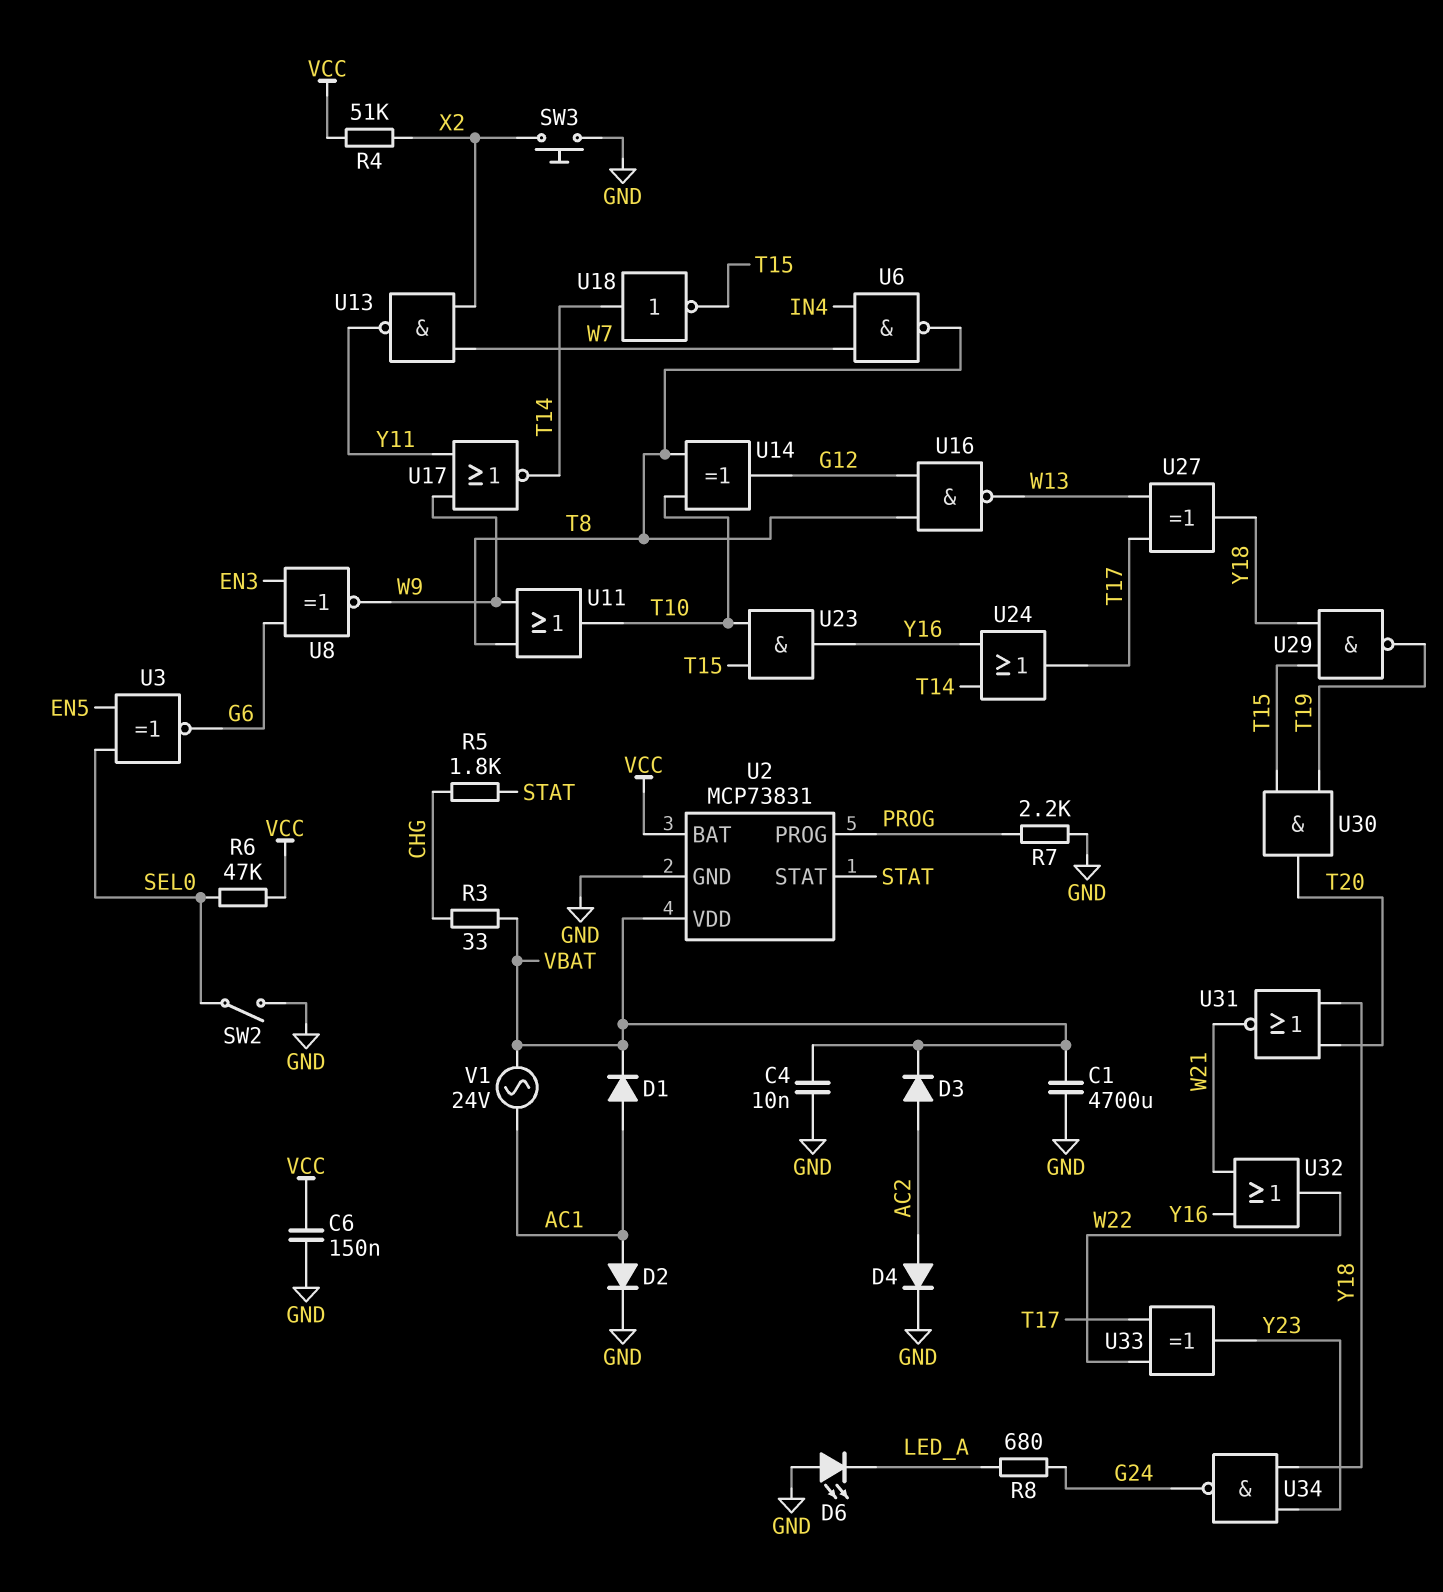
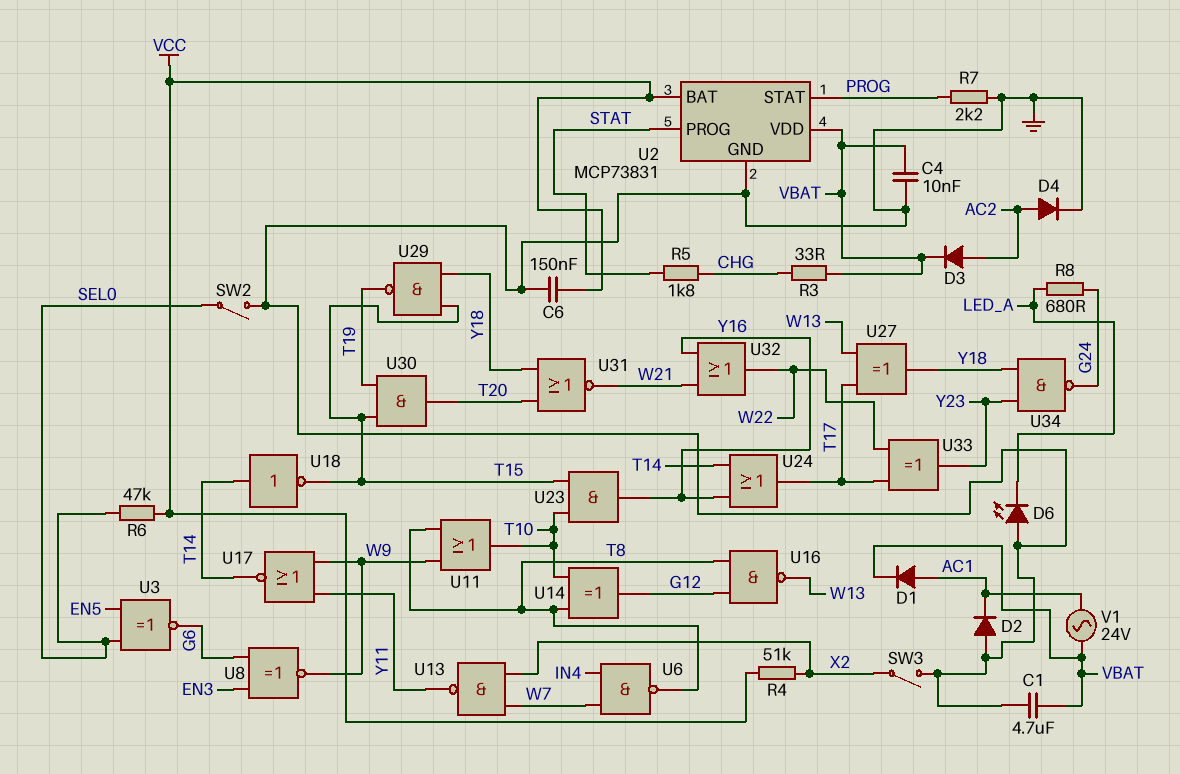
C1: 4700uF (GND, VBAT) -> 4.7uF (GND, VBAT)
D2: diode (A AC1, K GND) -> diode (A GND, K AC1)
SW3: button (GND, X2) -> switch (GND, X2)
U2 pin PROG: PROG -> STAT
U2 pin STAT: STAT -> PROG

